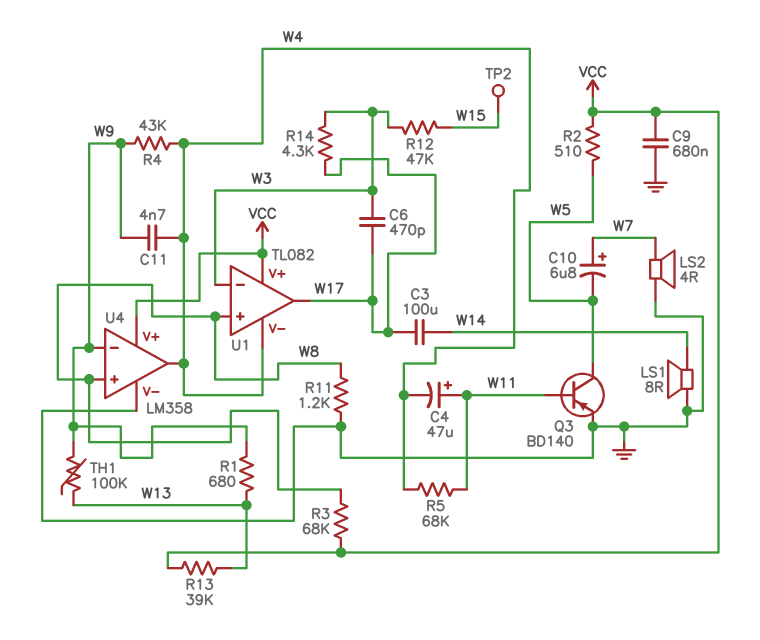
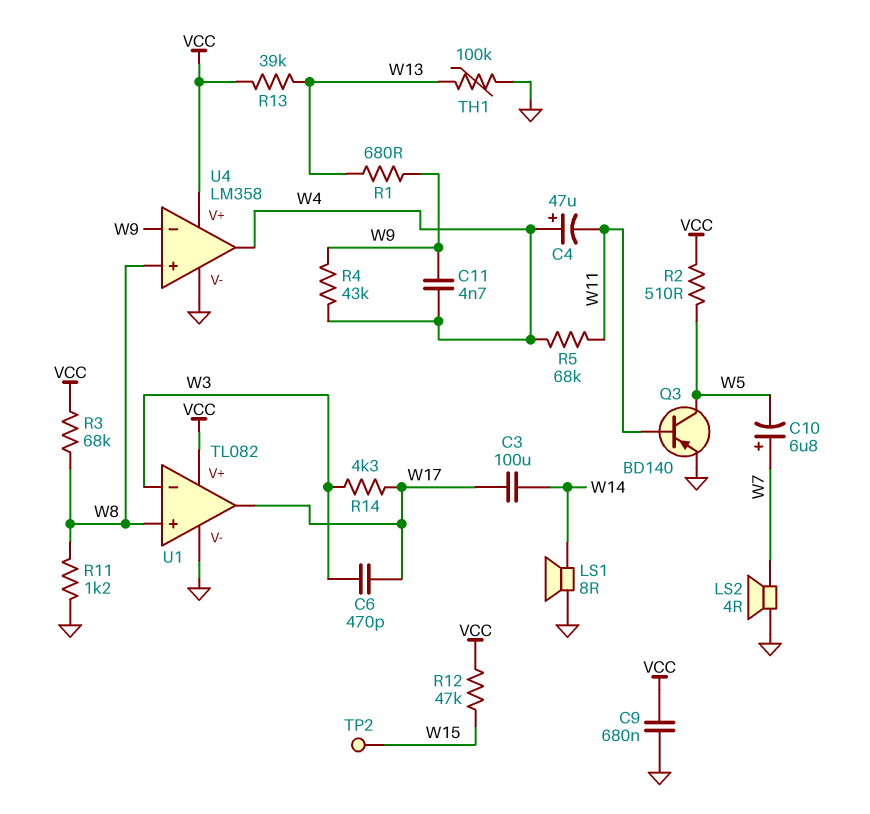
C4: 47uF (plus W11, minus W4) -> 47uF (plus W4, minus W11)
R12: 47k (W3, W15) -> 47k (VCC, W15)
TH1: 100k (W9, W13) -> 100k (GND, W13)
U1 pin V-: W4 -> GND

